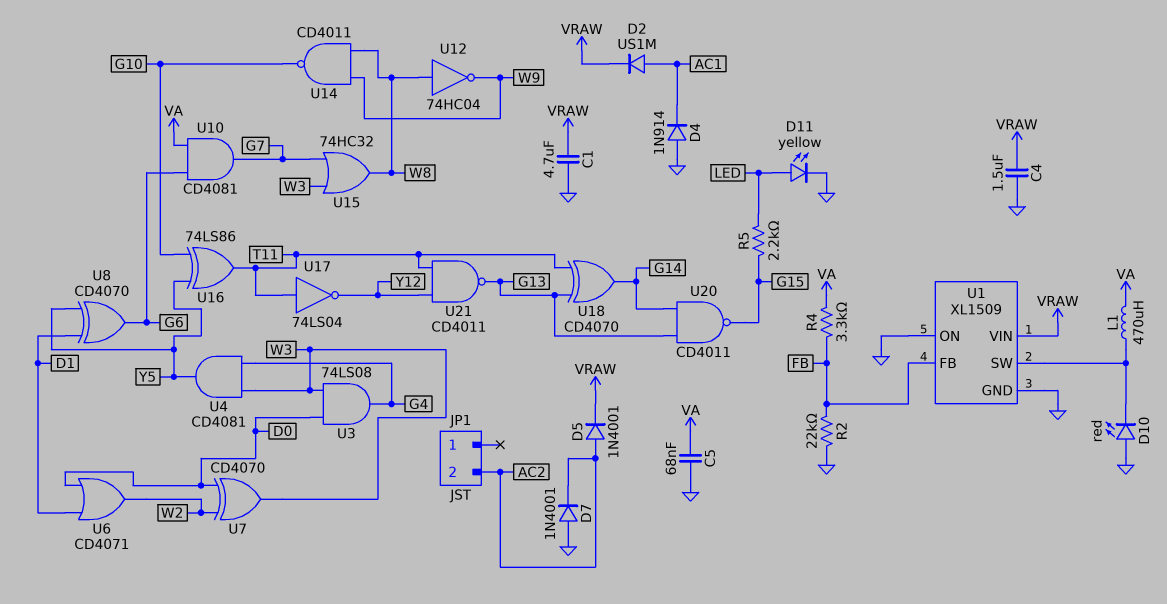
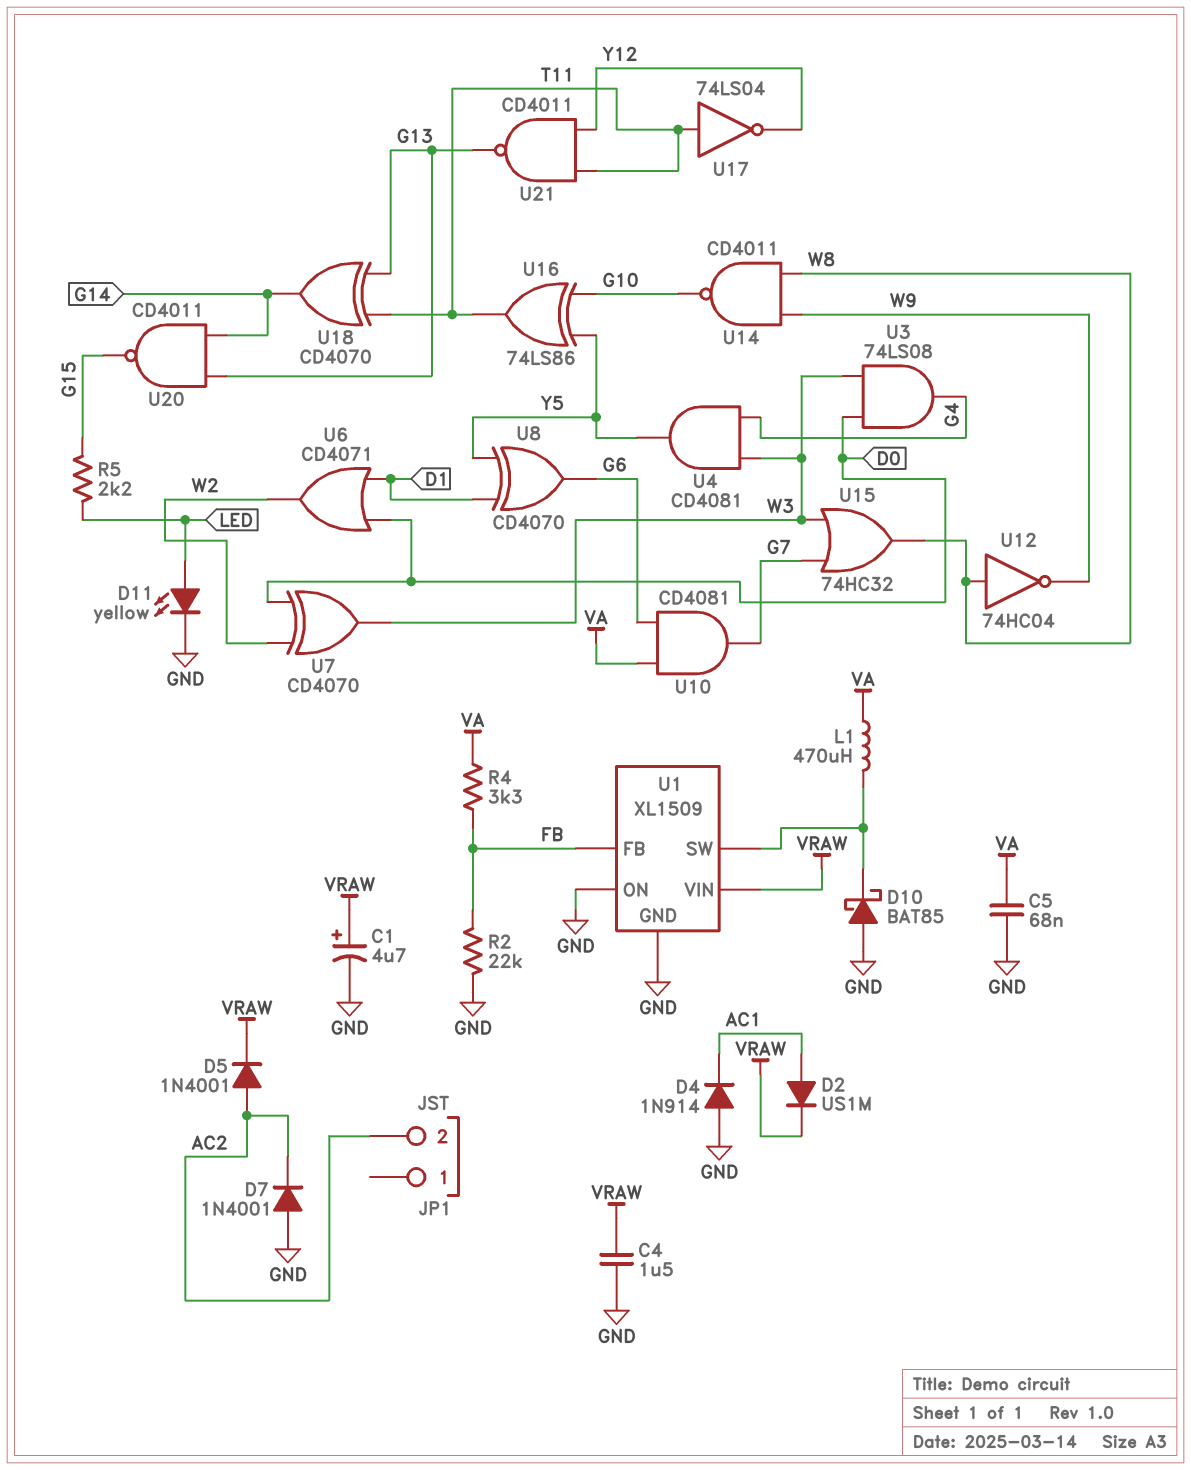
C1: 4.7uF (GND, VRAW) -> 4.7uF (plus VRAW, minus GND)
D10: LED red (A GND, K U1/SW) -> schottky BAT85 (A GND, K U1/SW)

